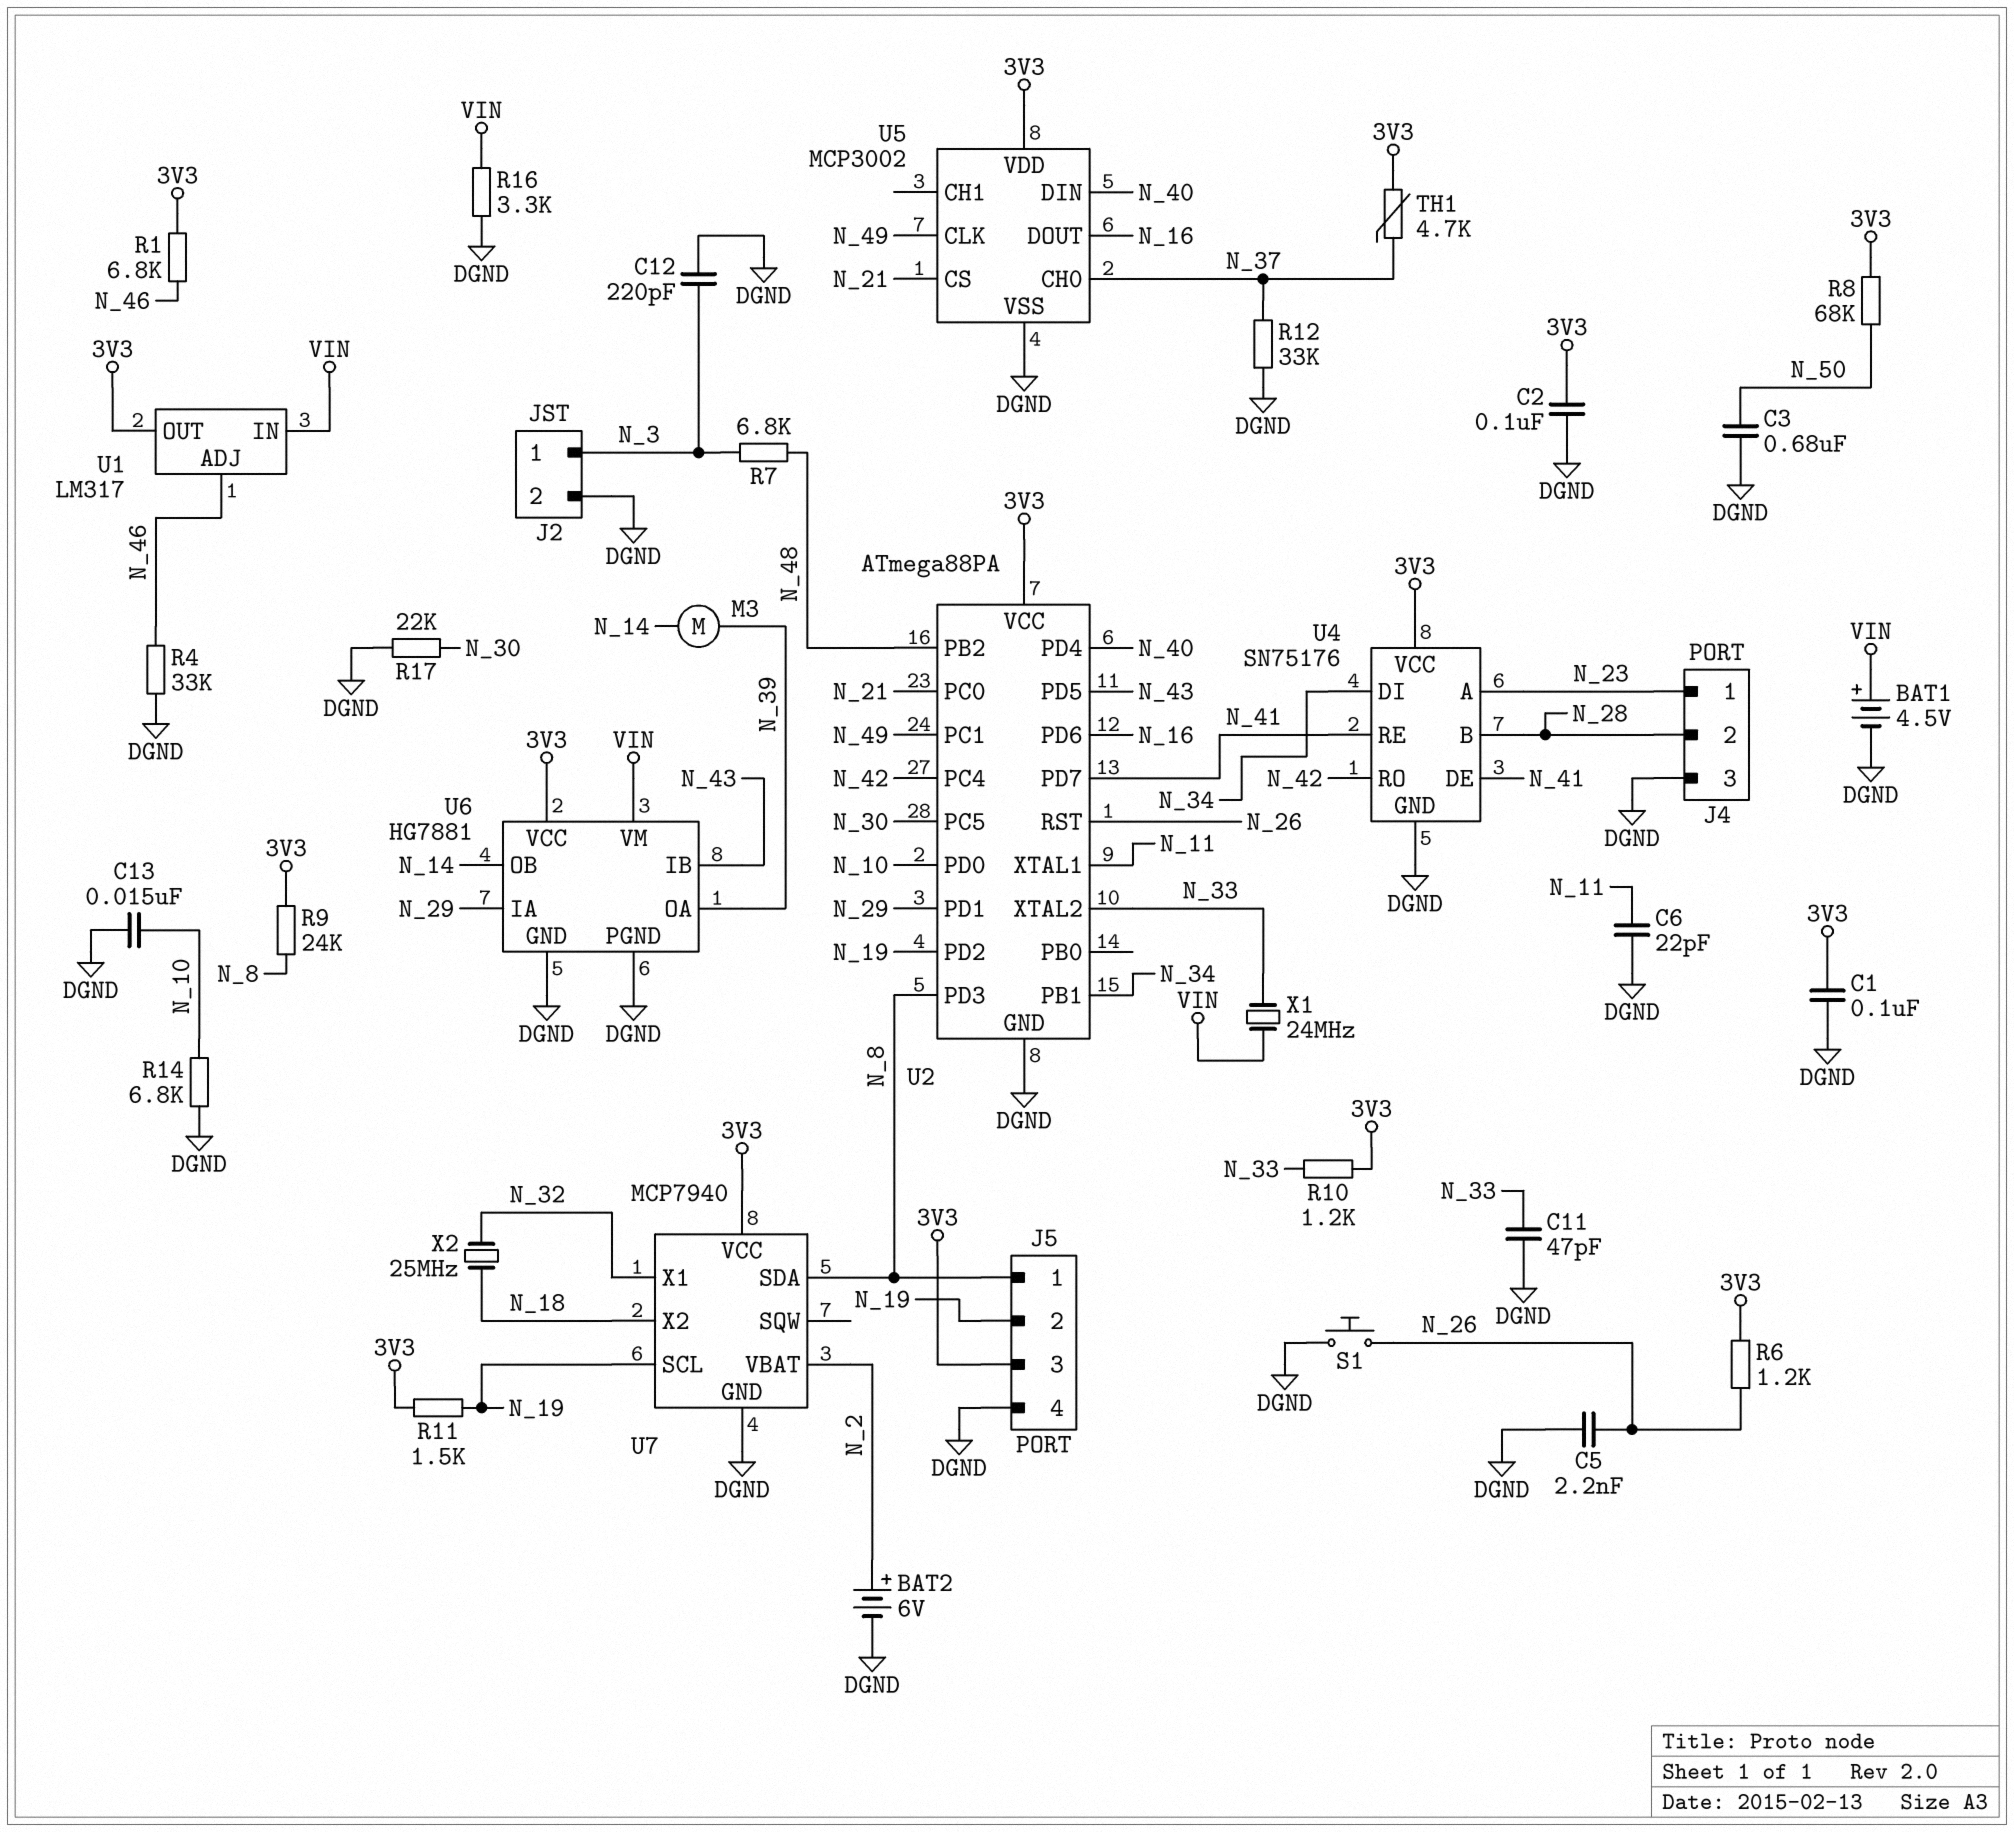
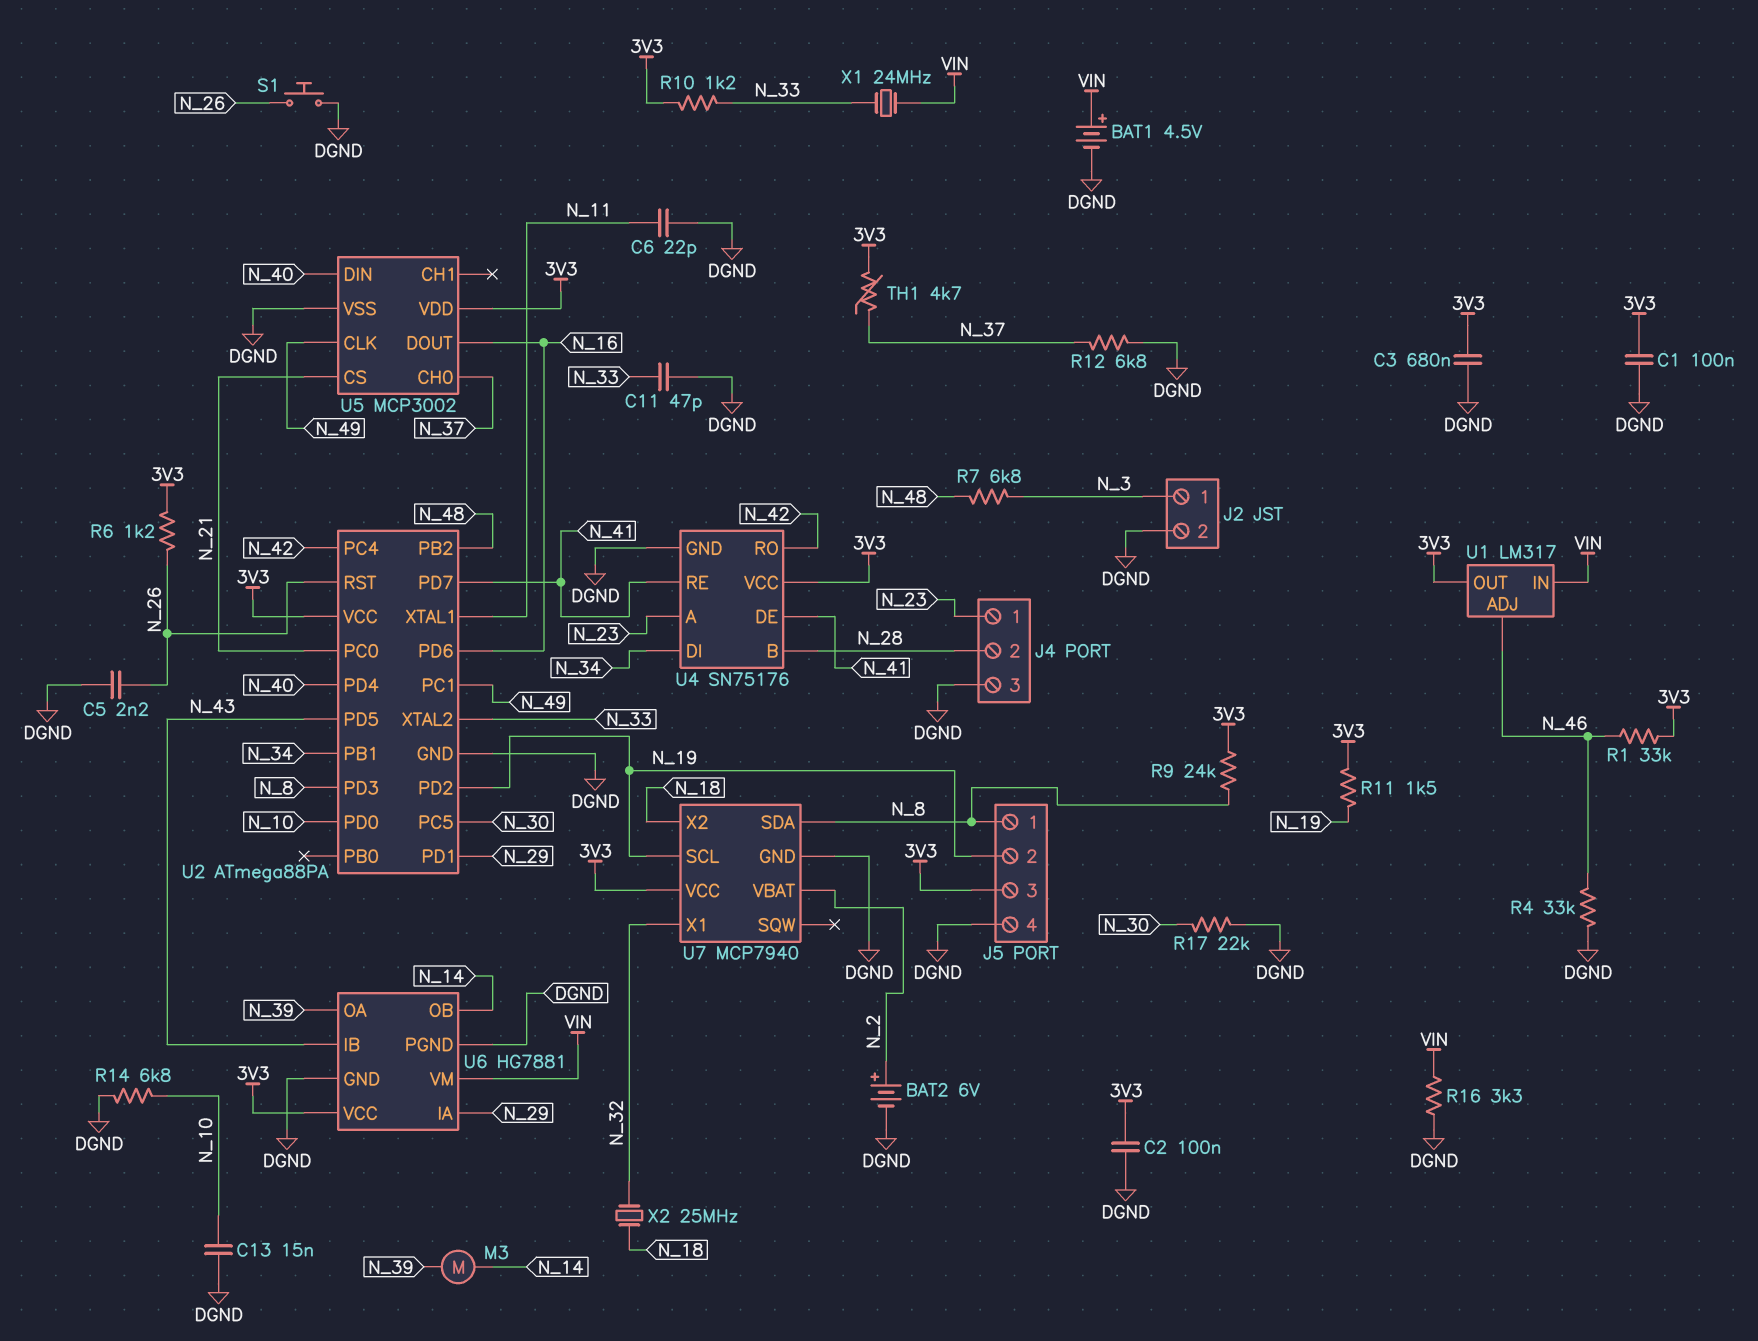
C3: 680nF (DGND, N_50) -> 680nF (3V3, DGND)
C12: 220pF (DGND, N_3) -> none
R1: 6.8k (3V3, N_46) -> 33k (3V3, N_46)
R8: 68k (3V3, N_50) -> none
R12: 33k (DGND, N_37) -> 6.8k (DGND, N_37)

